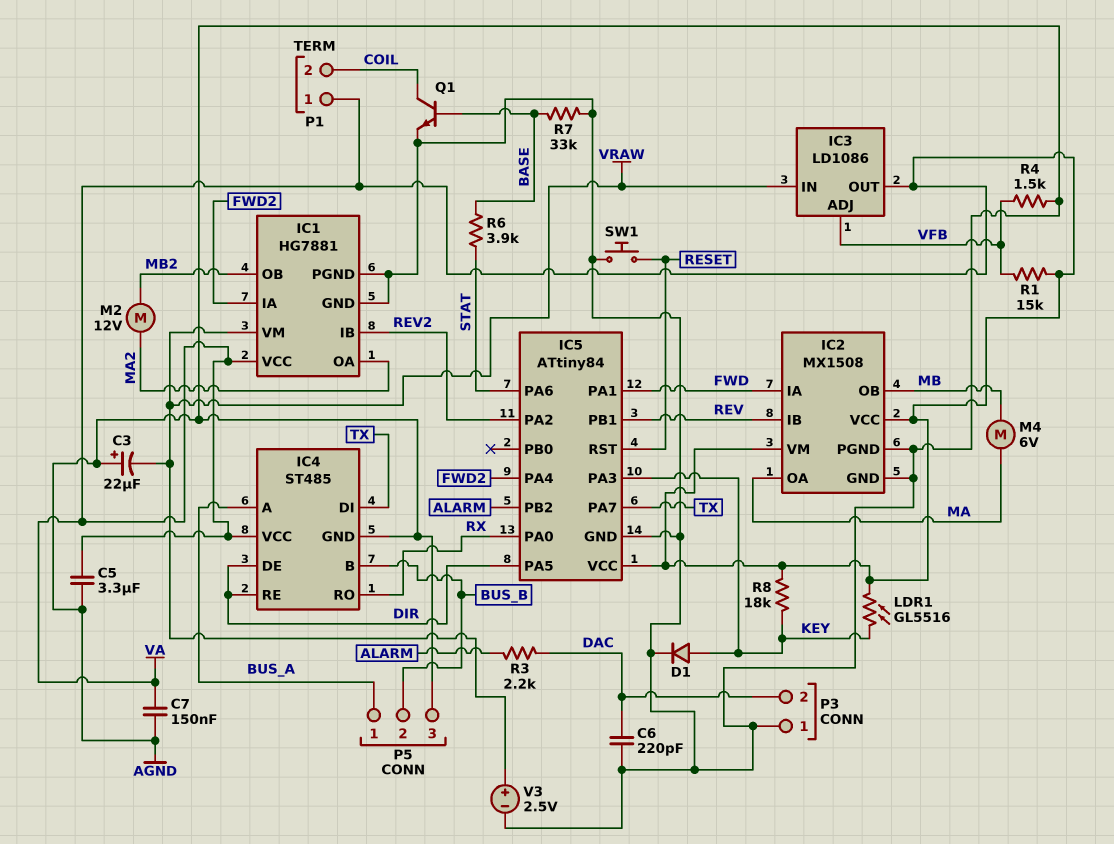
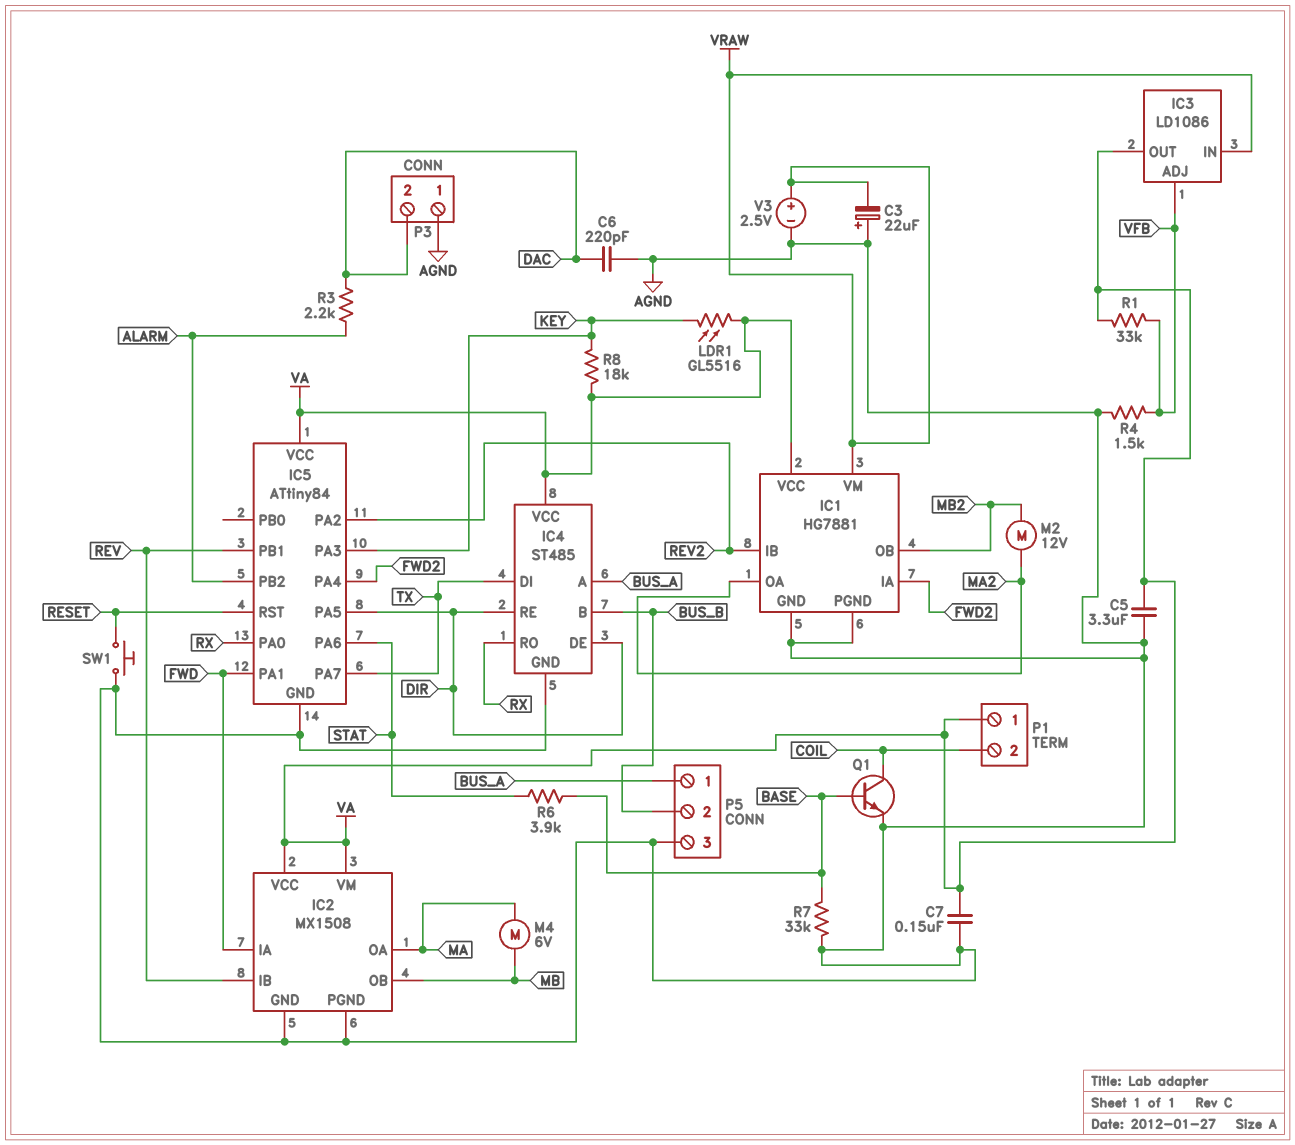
D1: diode (A KEY, K AGND) -> none
R1: 15k (VA, VFB) -> 33k (VA, VFB)

